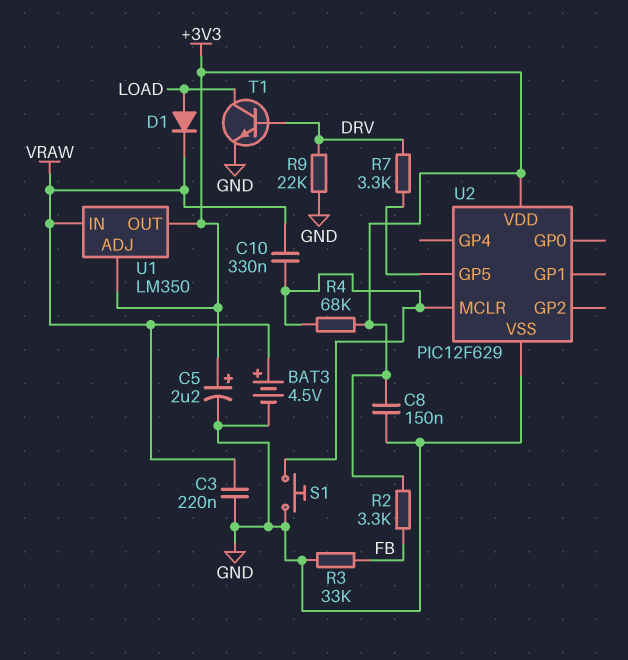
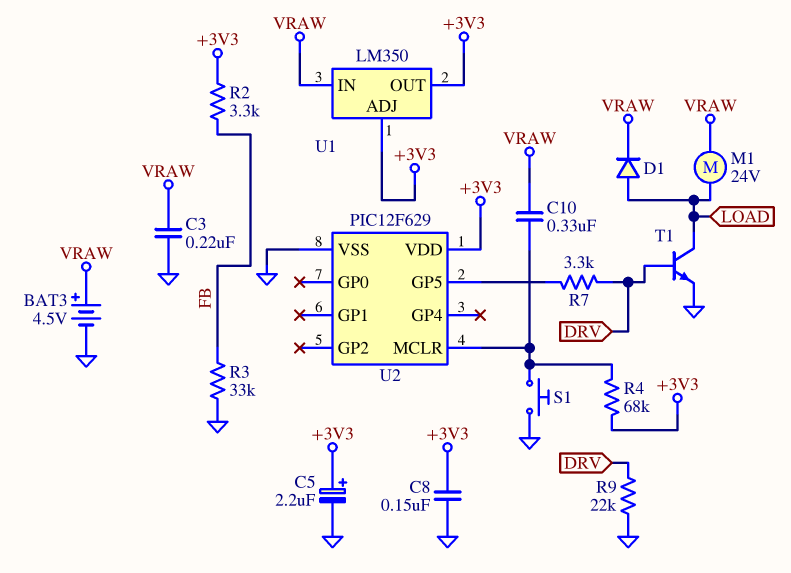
M1: none -> motor 24V (LOAD, VRAW)

